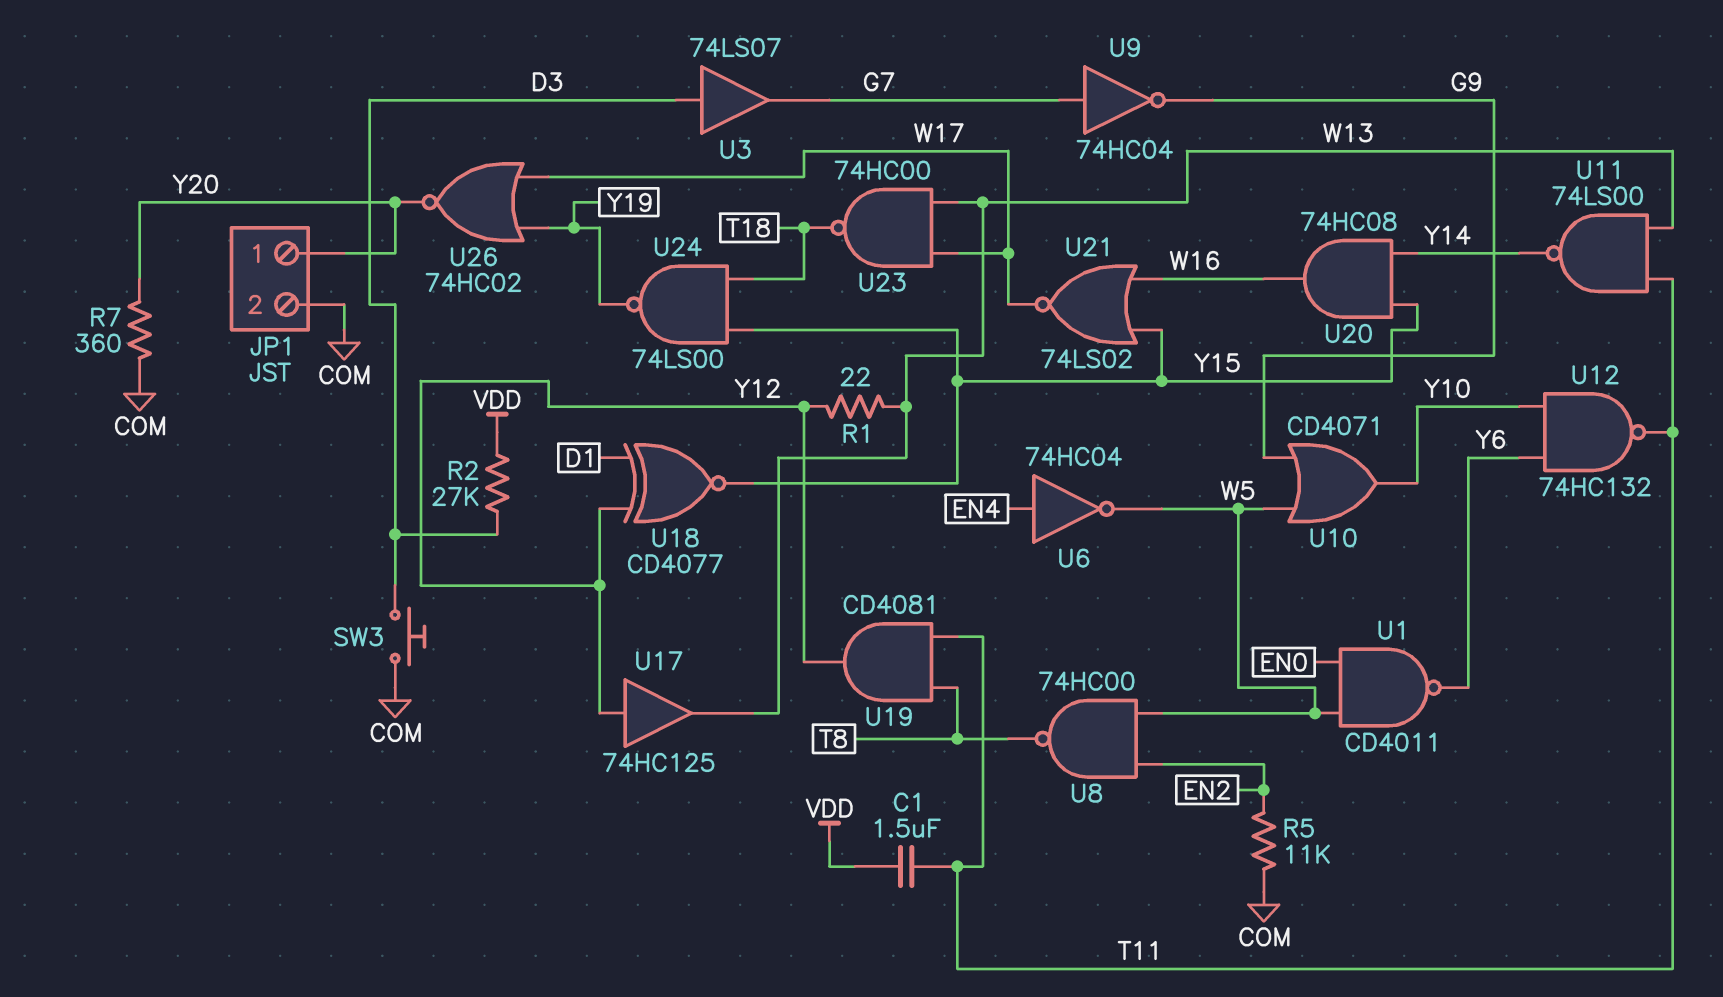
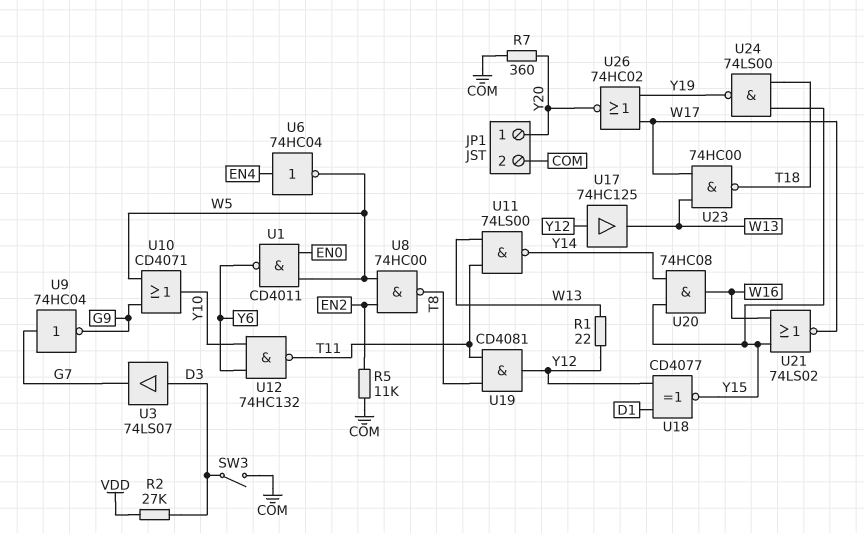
C1: 1.5uF (T11, VDD) -> none
SW3: button (COM, D3) -> switch (COM, D3)

